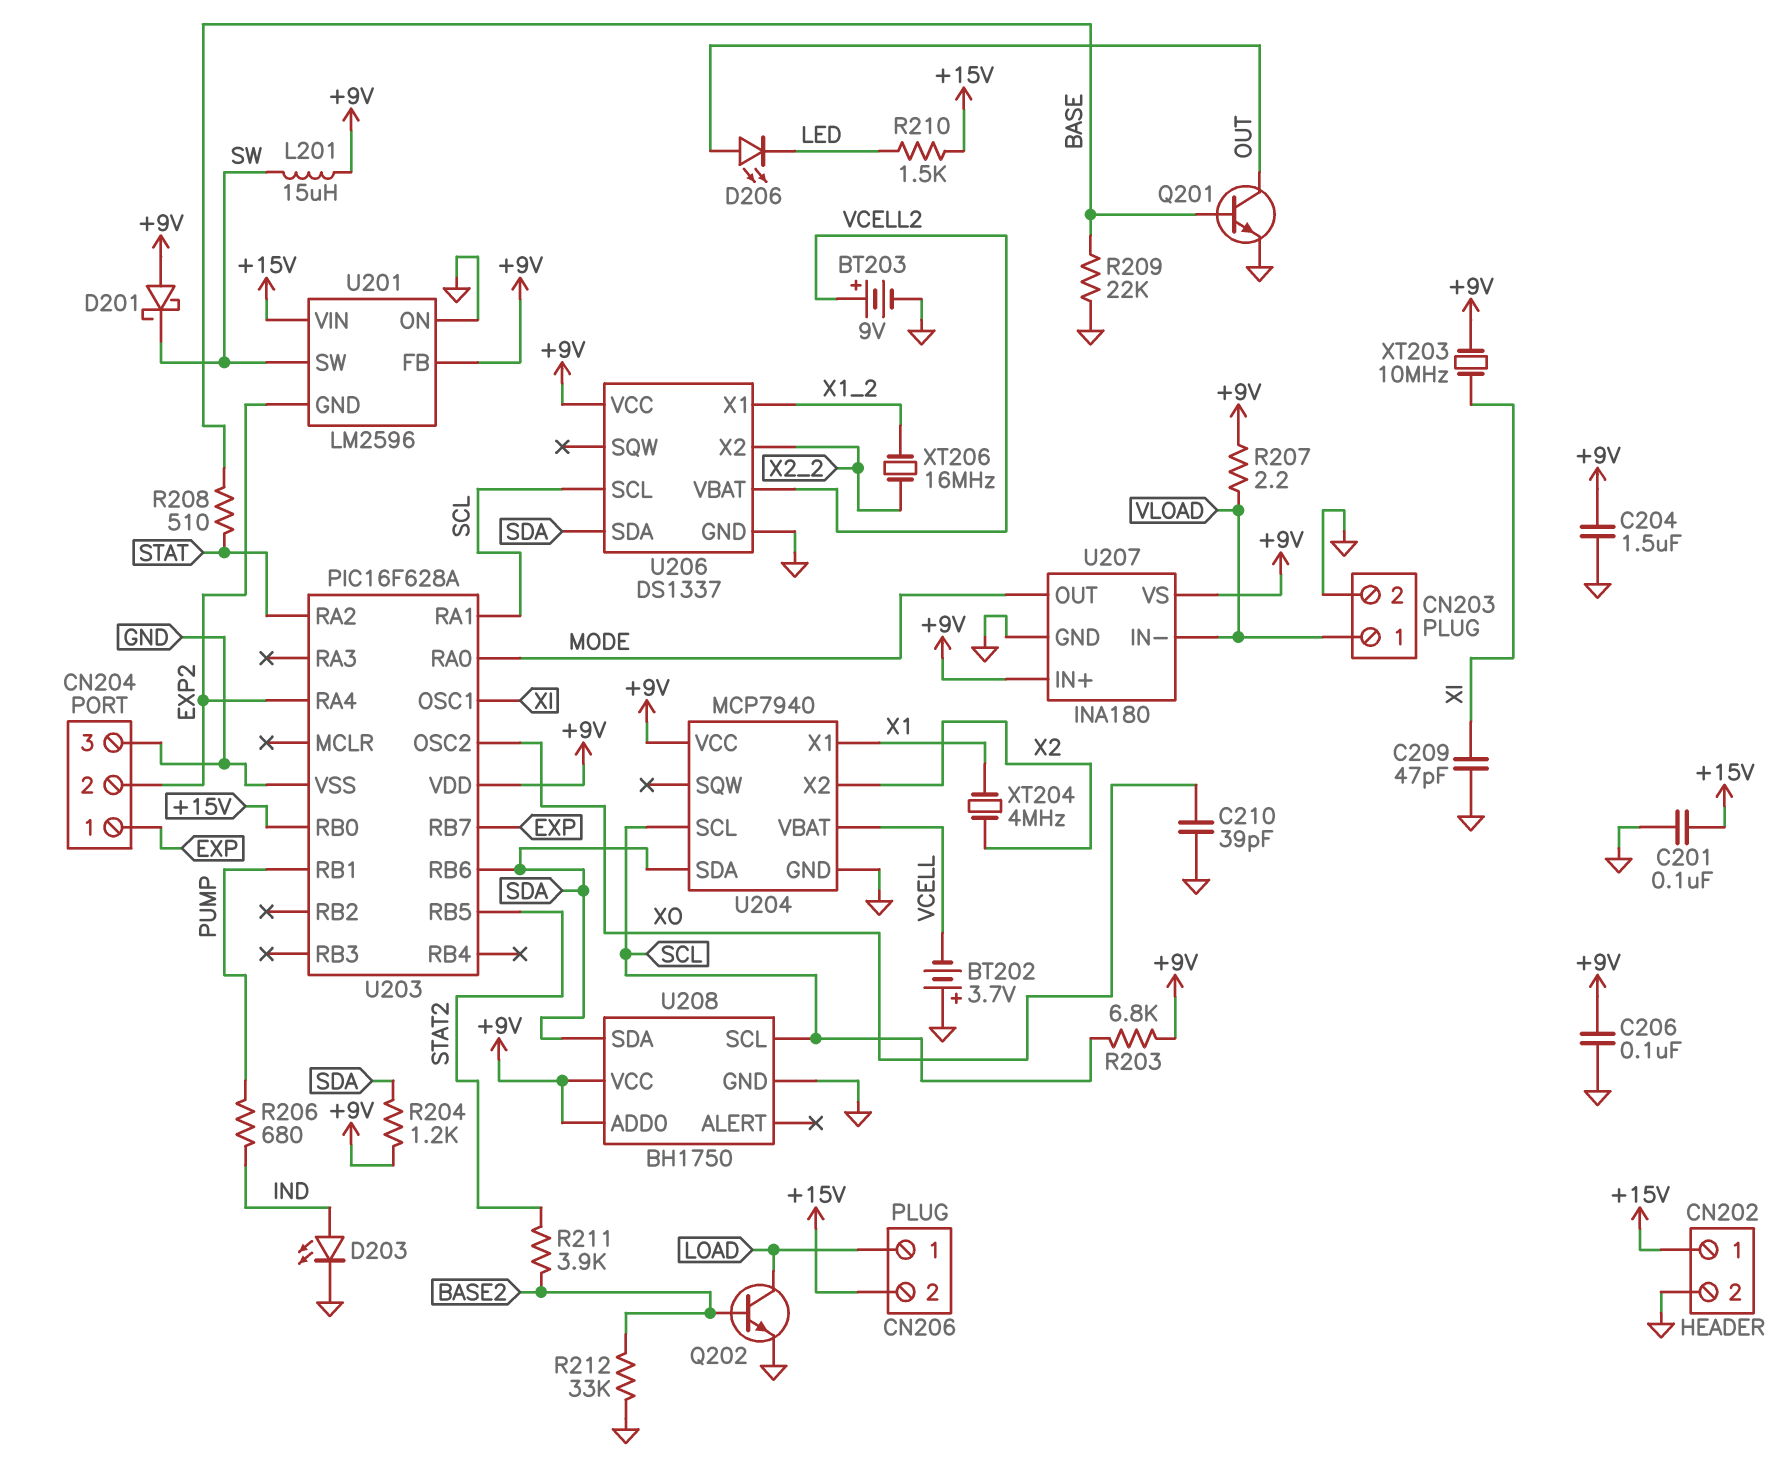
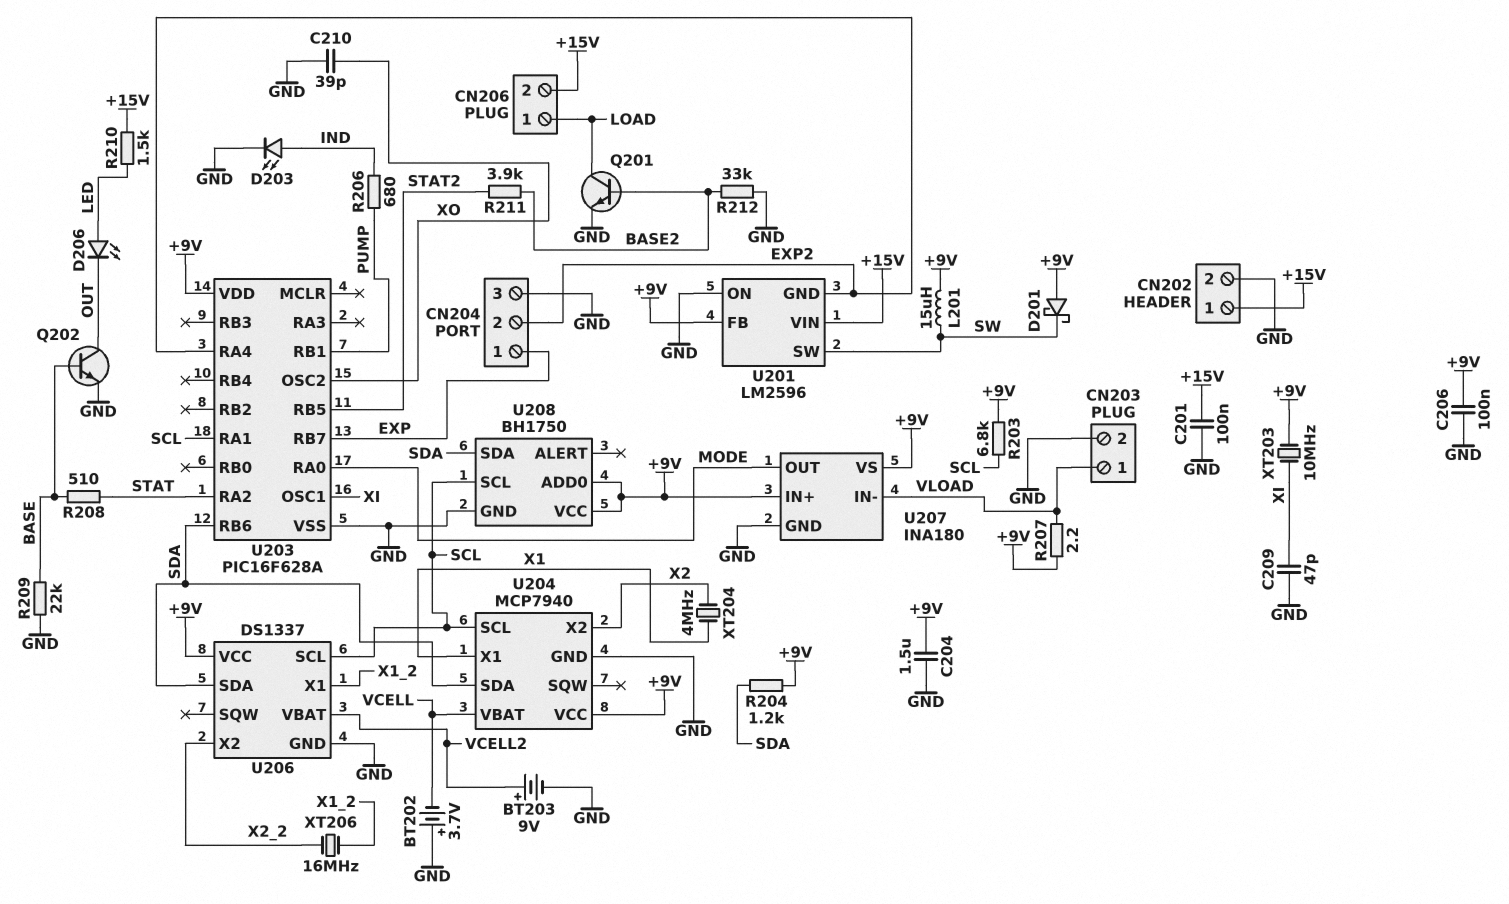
D206: LED (A OUT, K LED) -> LED (A LED, K OUT)
Q201: NPN (B BASE, C OUT, E GND) -> NPN (B BASE2, C LOAD, E GND)
Q202: NPN (B BASE2, C LOAD, E GND) -> NPN (B BASE, C OUT, E GND)
U203 pin RB0: +15V -> none

